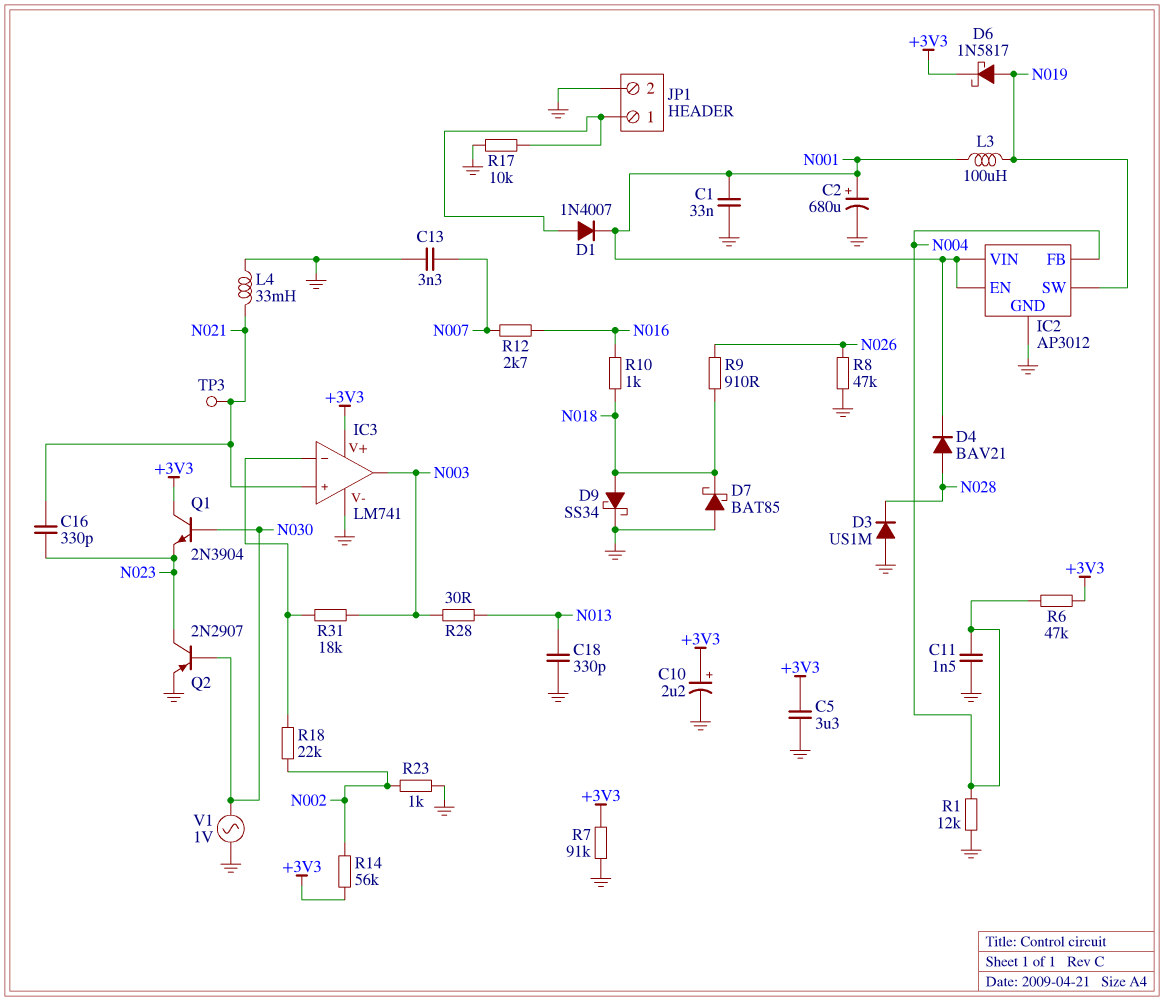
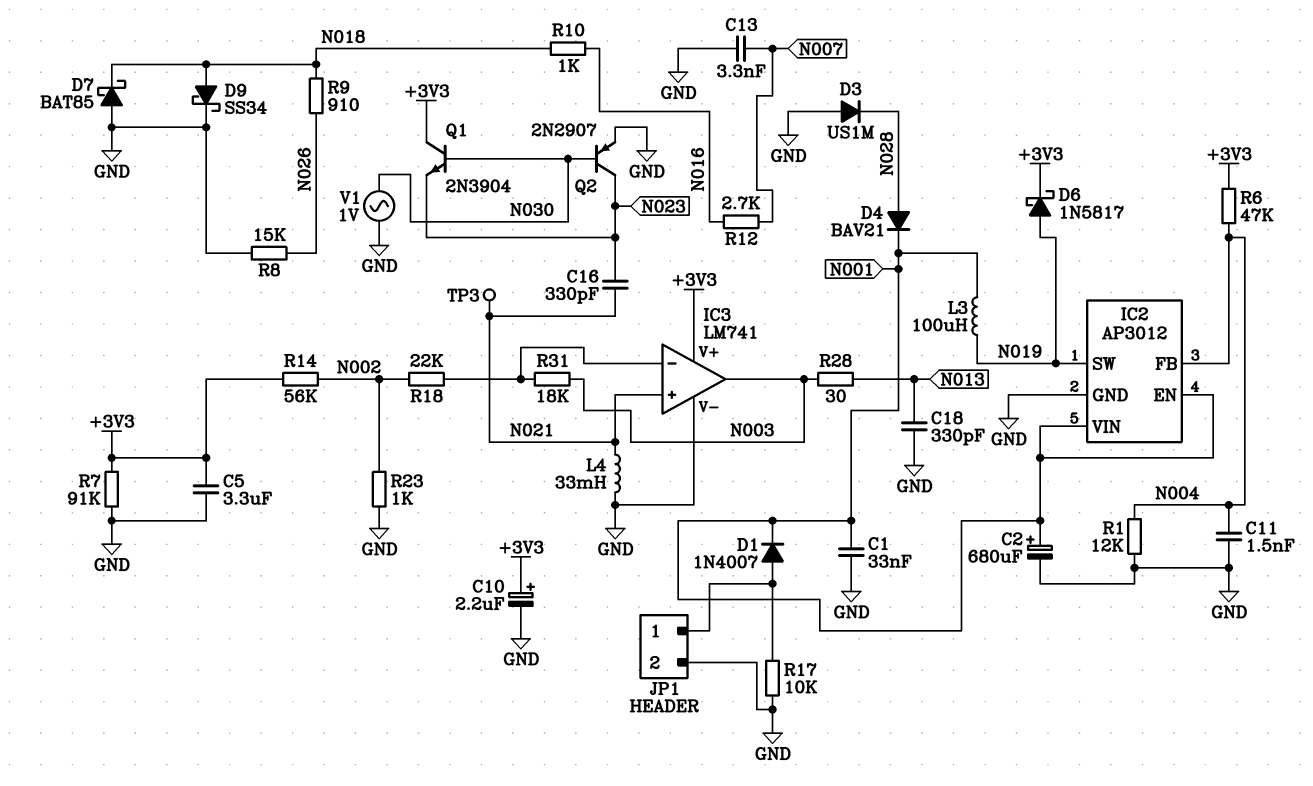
R8: 47k (GND, N026) -> 15k (GND, N026)

